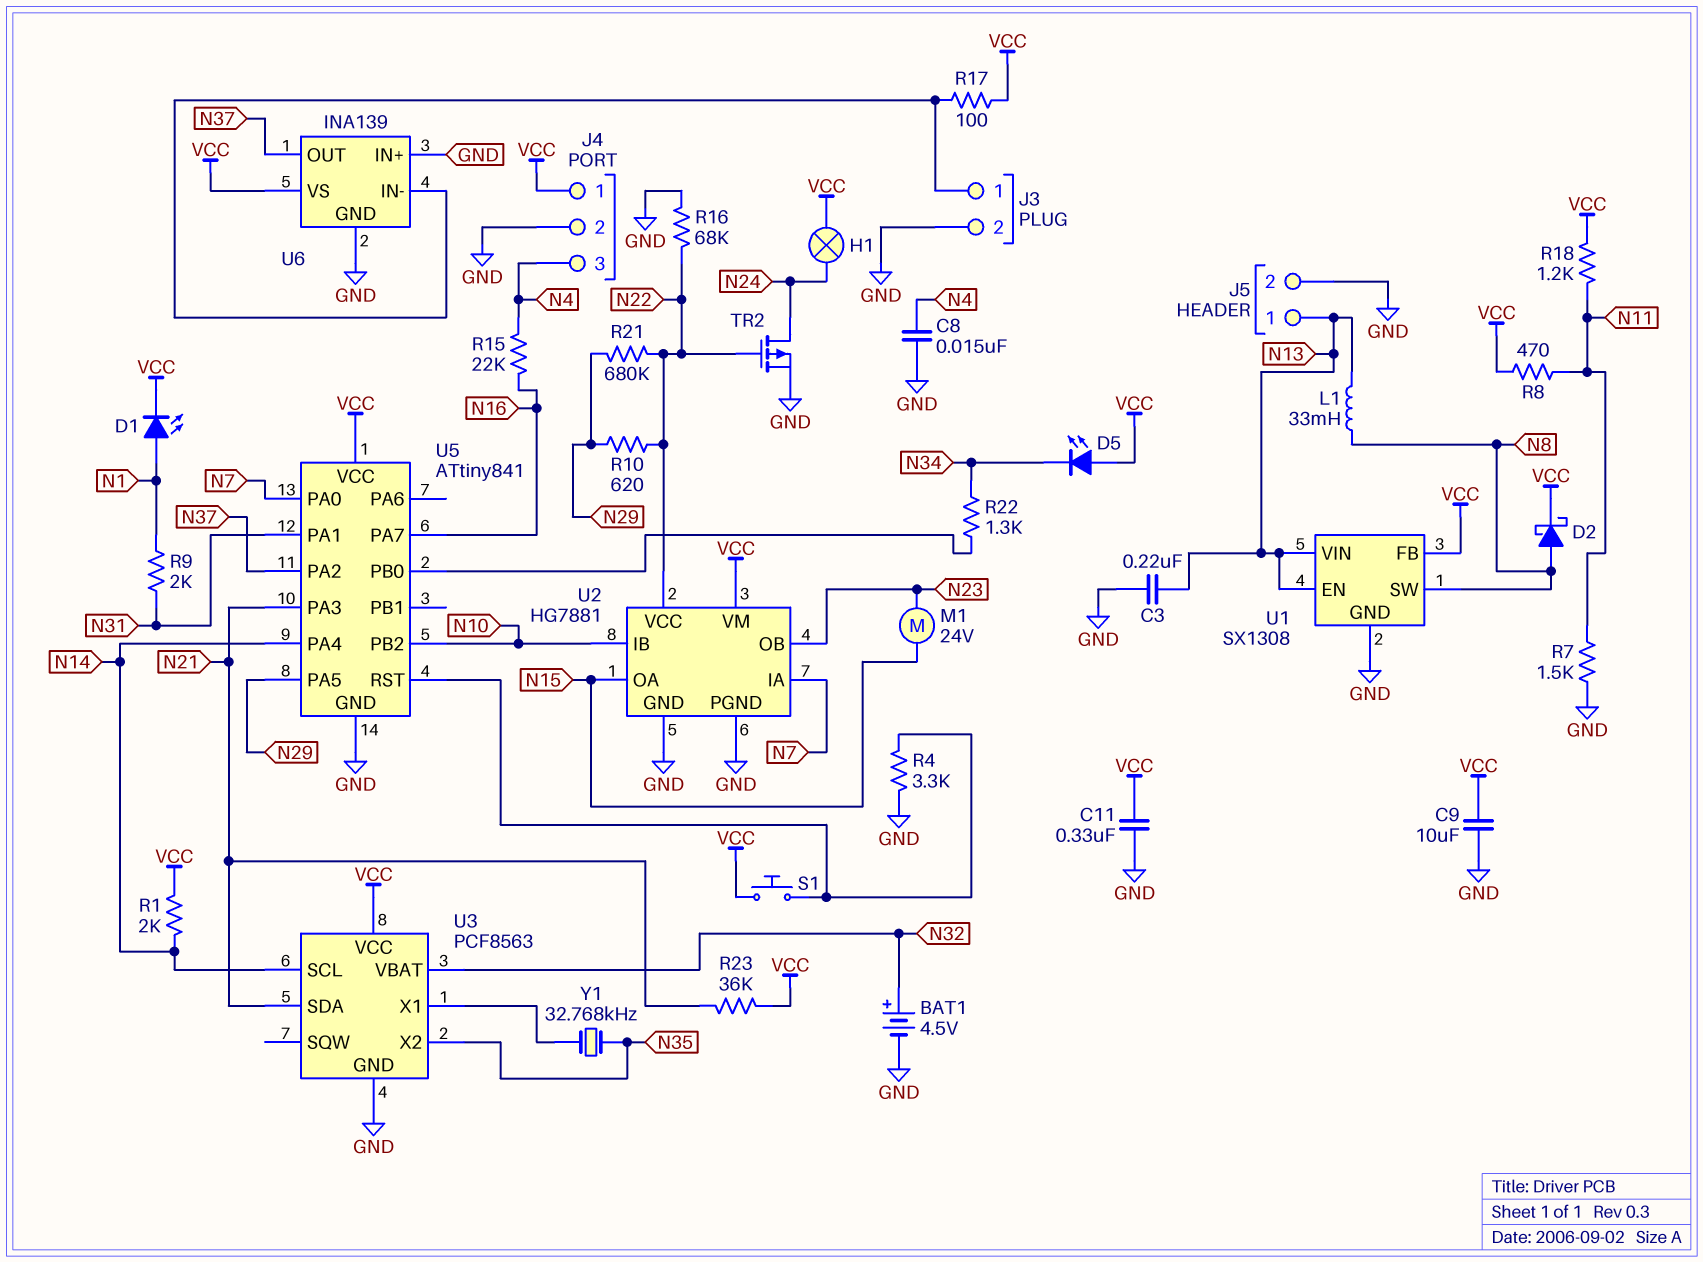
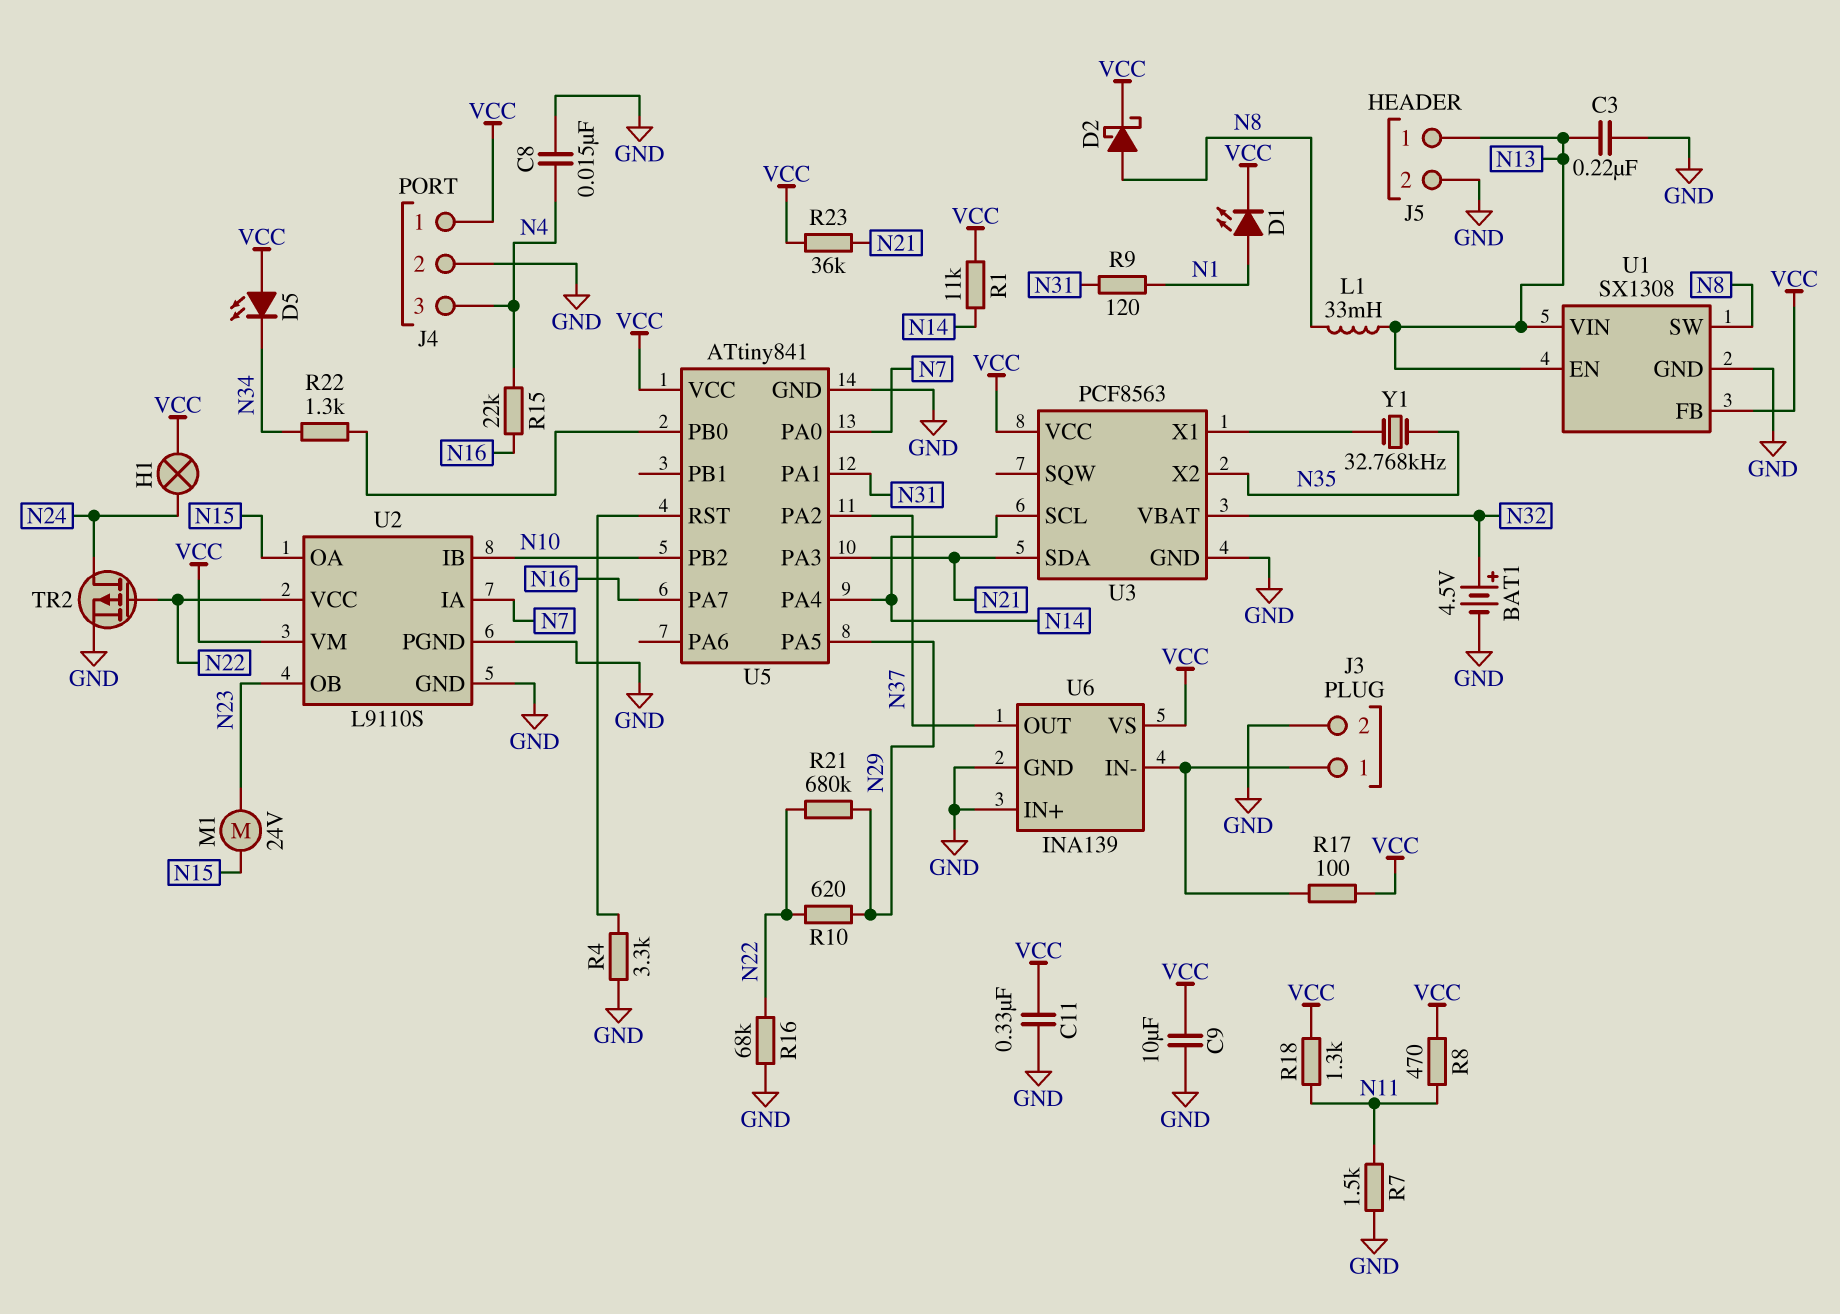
R1: 2k (N14, VCC) -> 11k (N14, VCC)
R9: 2k (N1, N31) -> 120 (N1, N31)
R18: 1.2k (N11, VCC) -> 1.3k (N11, VCC)
S1: button (U5/RST, VCC) -> none
U2: HG7881 -> L9110S

